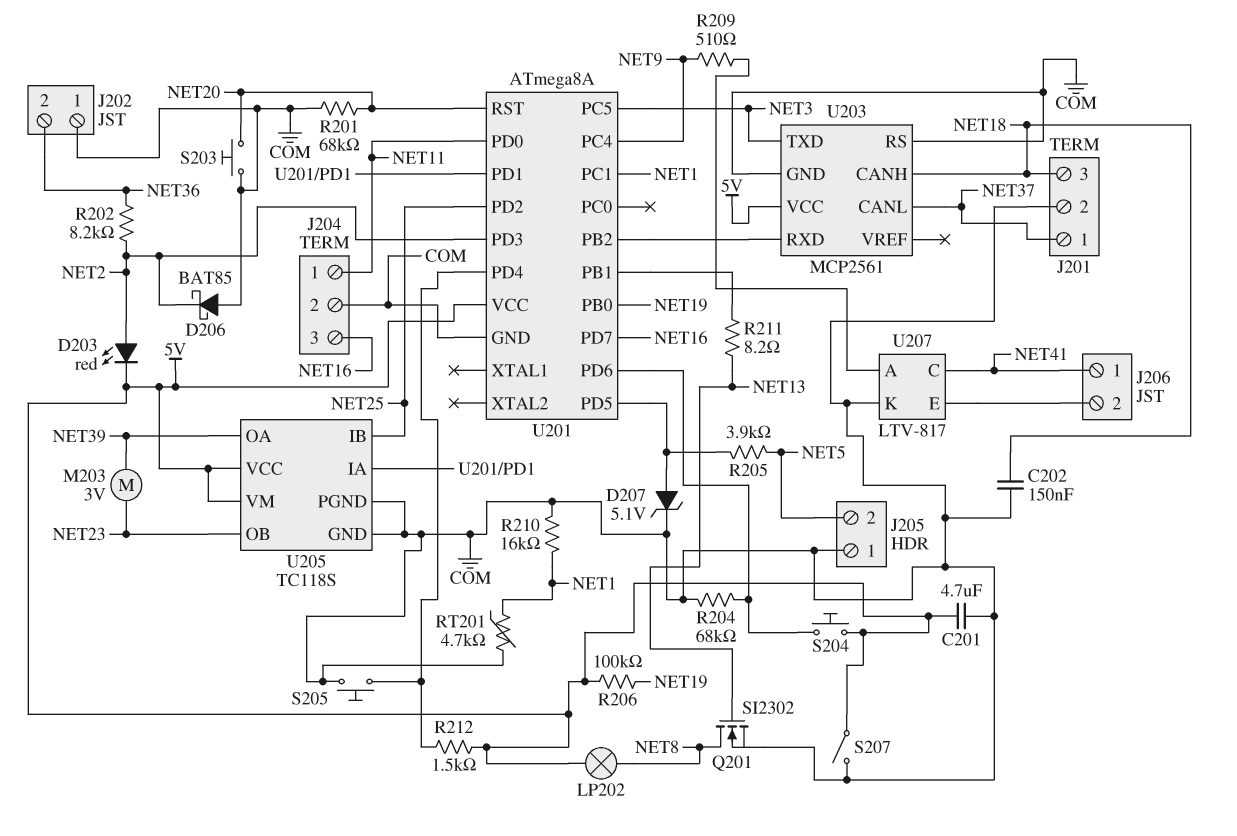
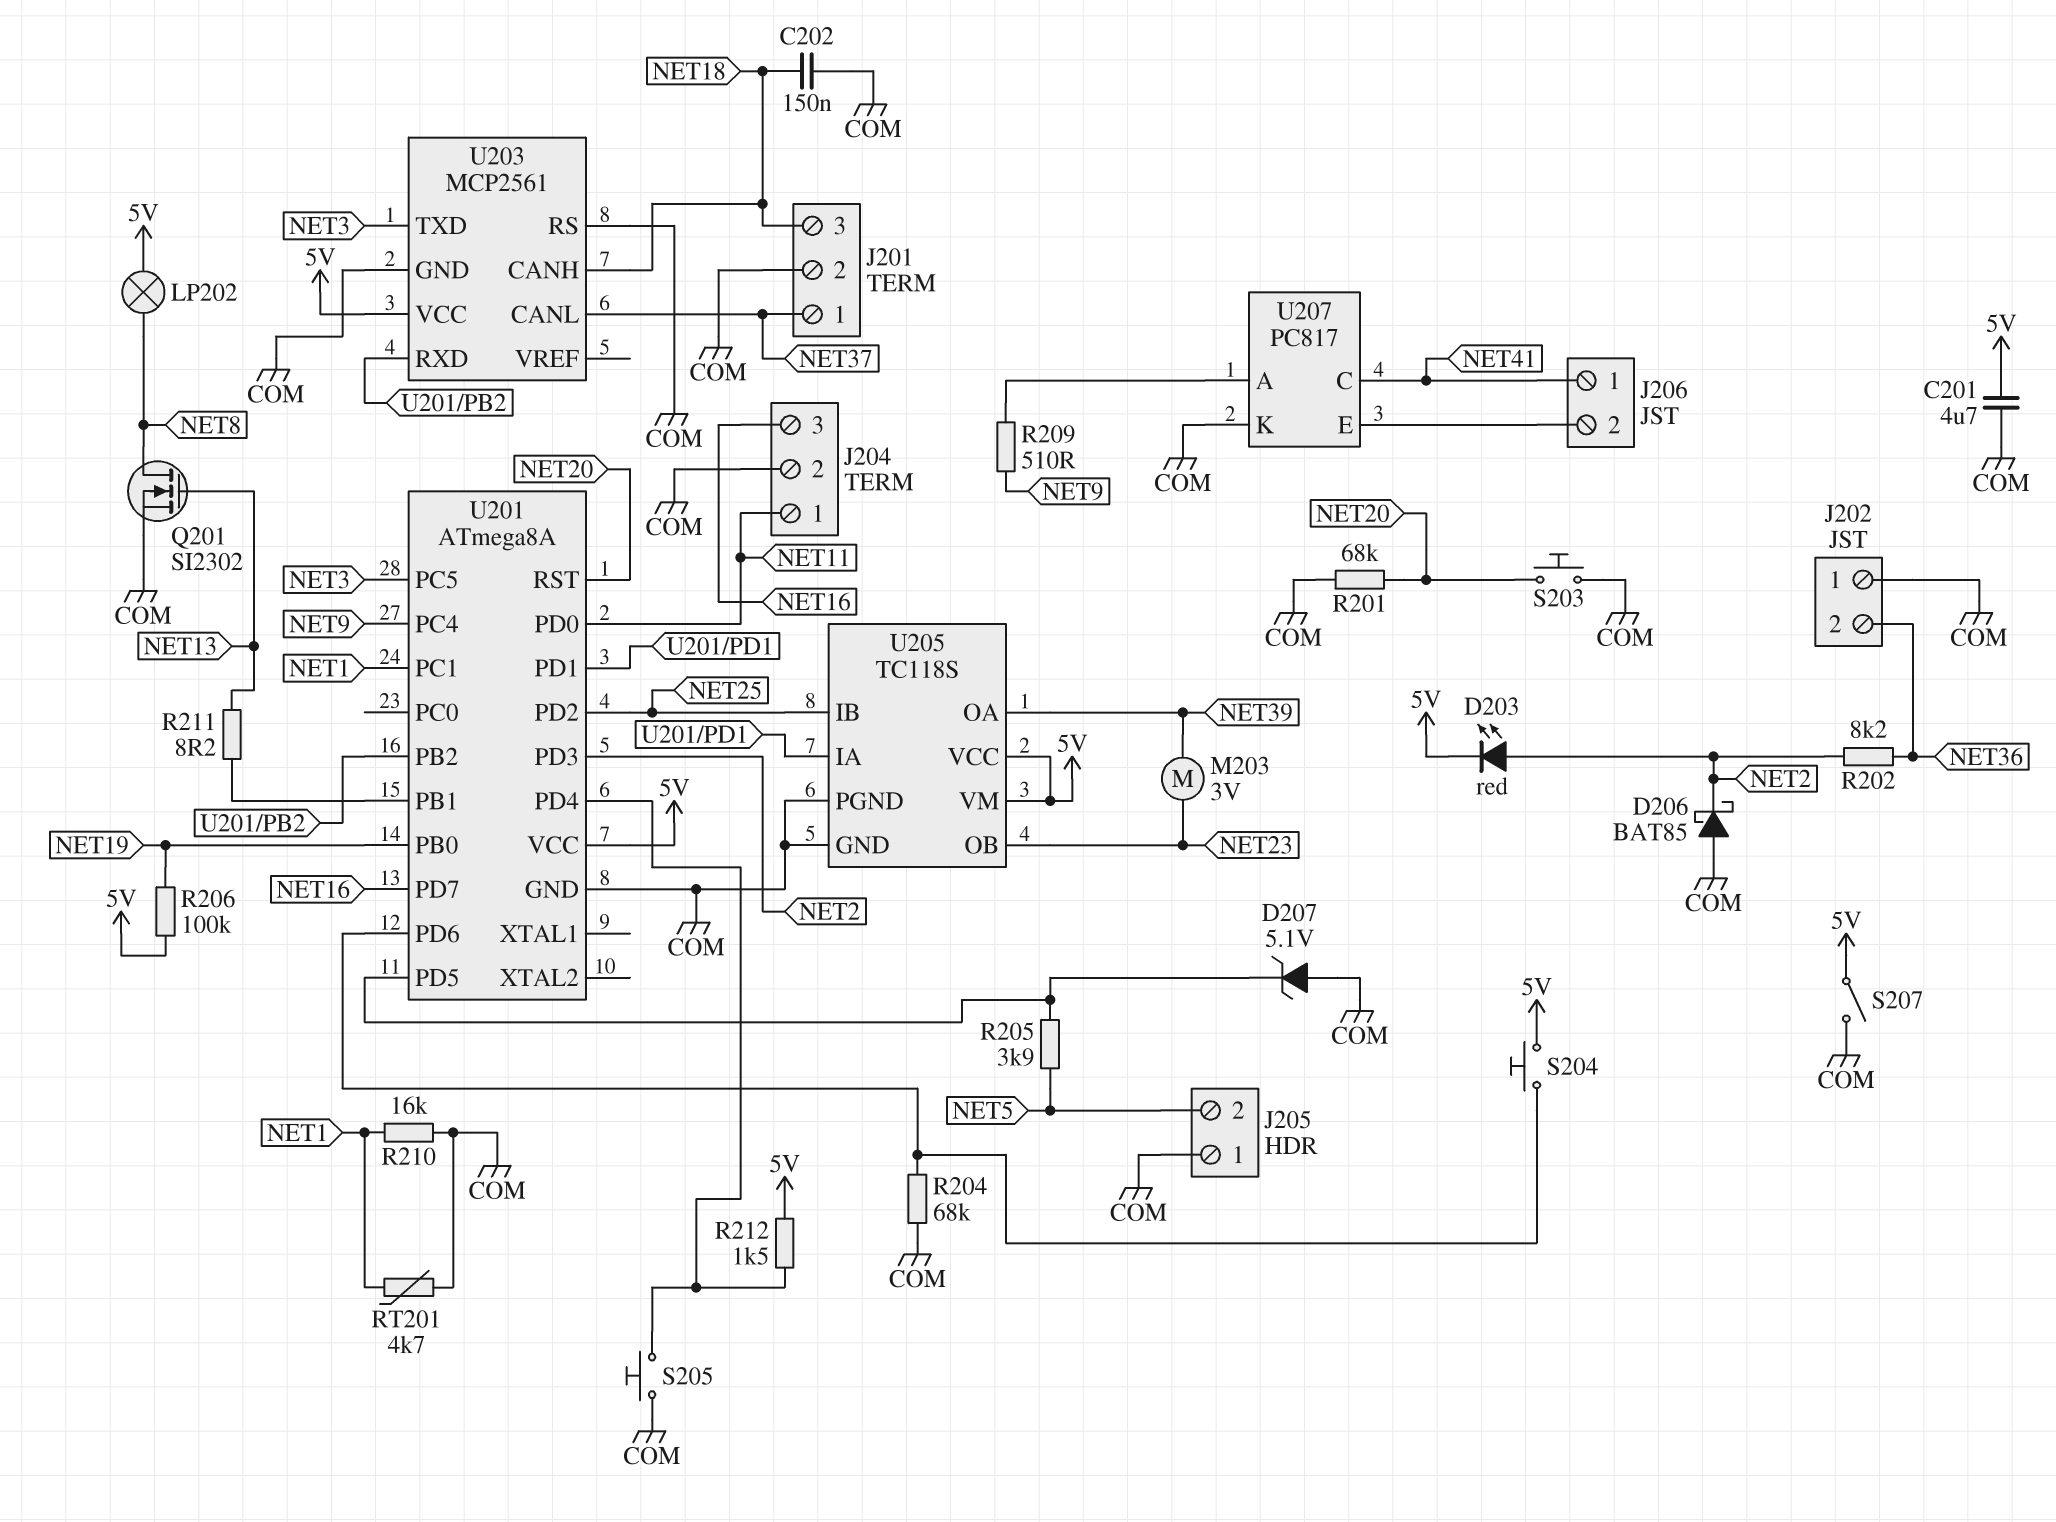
D207: zener 5.1V (A U201/PD5, K COM) -> zener 5.1V (A COM, K U201/PD5)
U207: LTV-817 -> PC817

